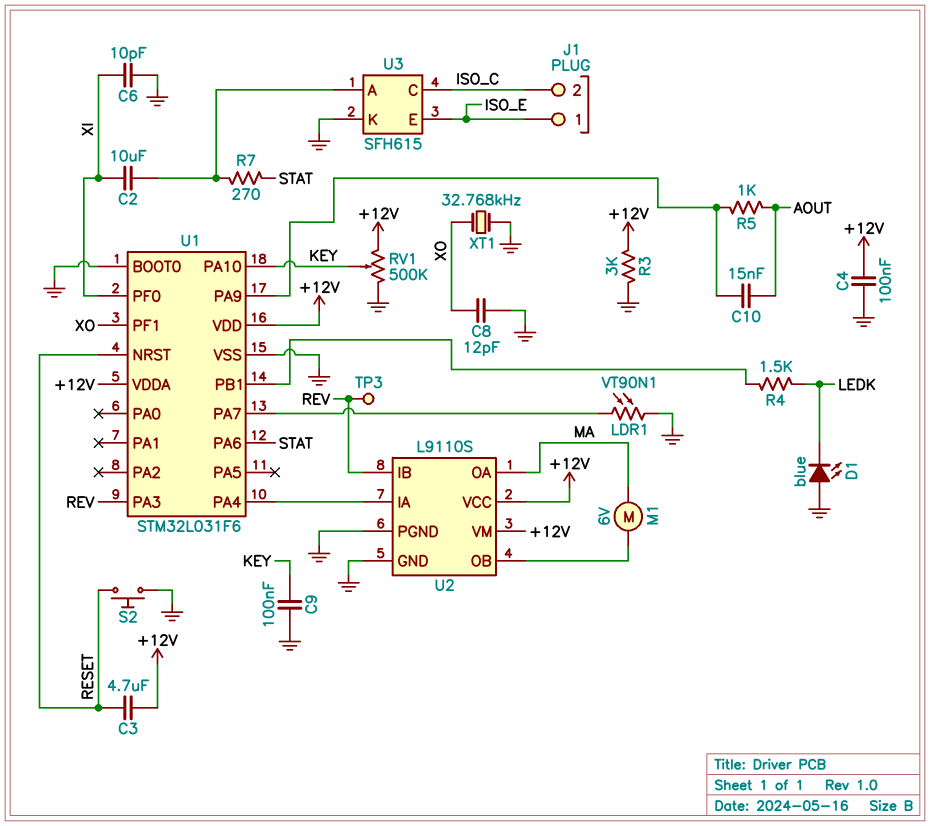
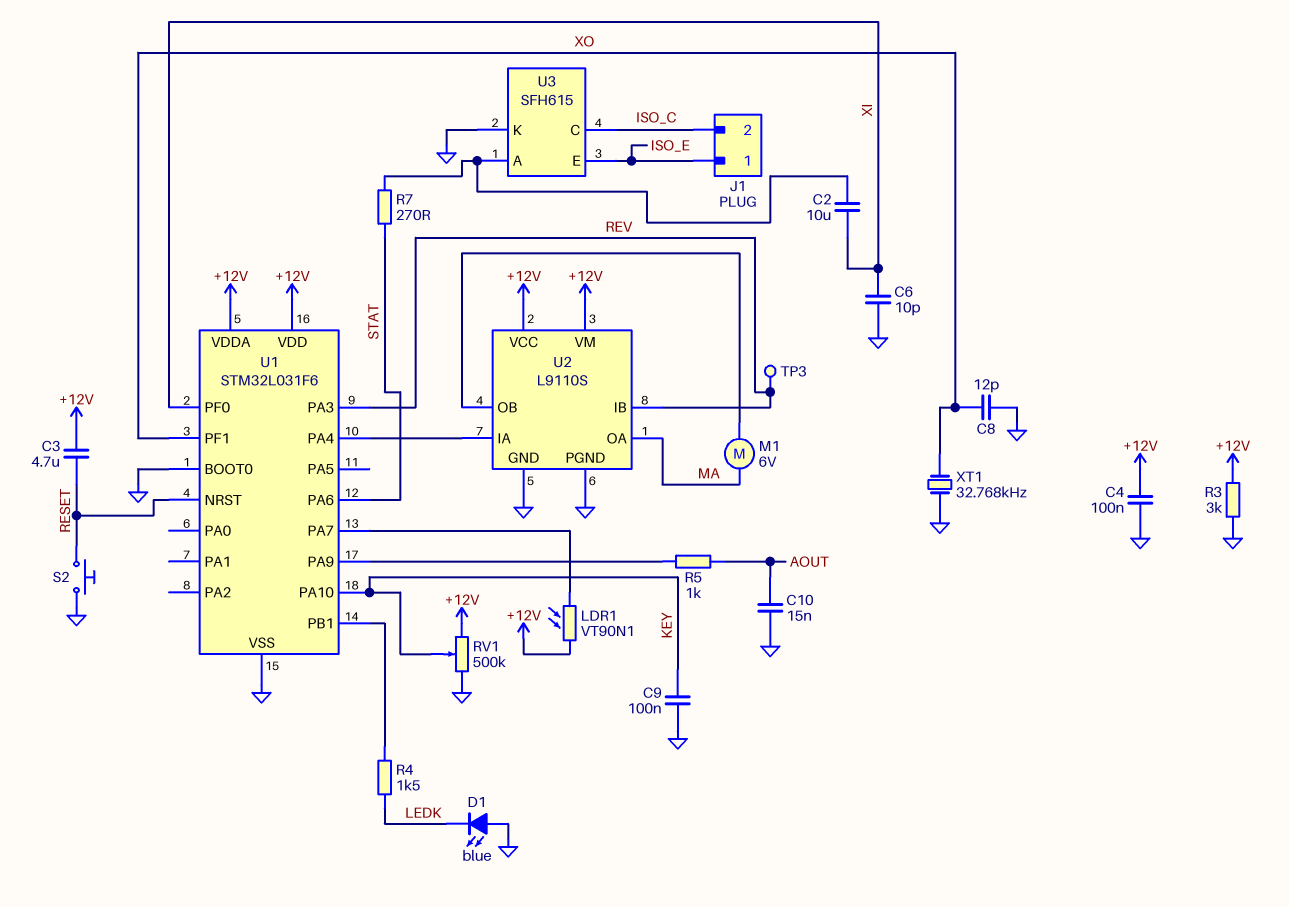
C10: 15nF (AOUT, U1/PA9) -> 15nF (AOUT, GND)
LDR1: VT90N1 (GND, U1/PA7) -> VT90N1 (+12V, U1/PA7)

